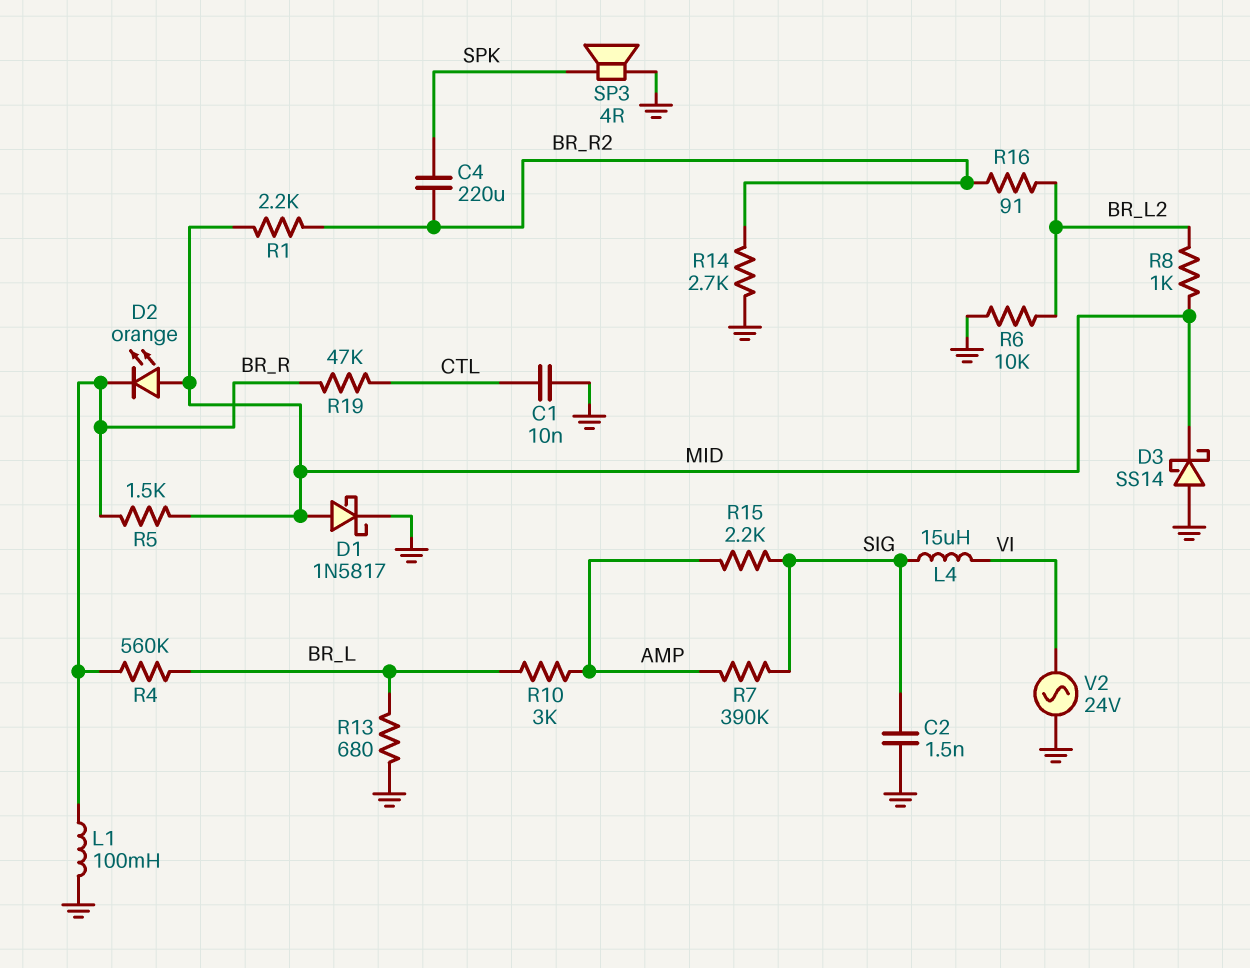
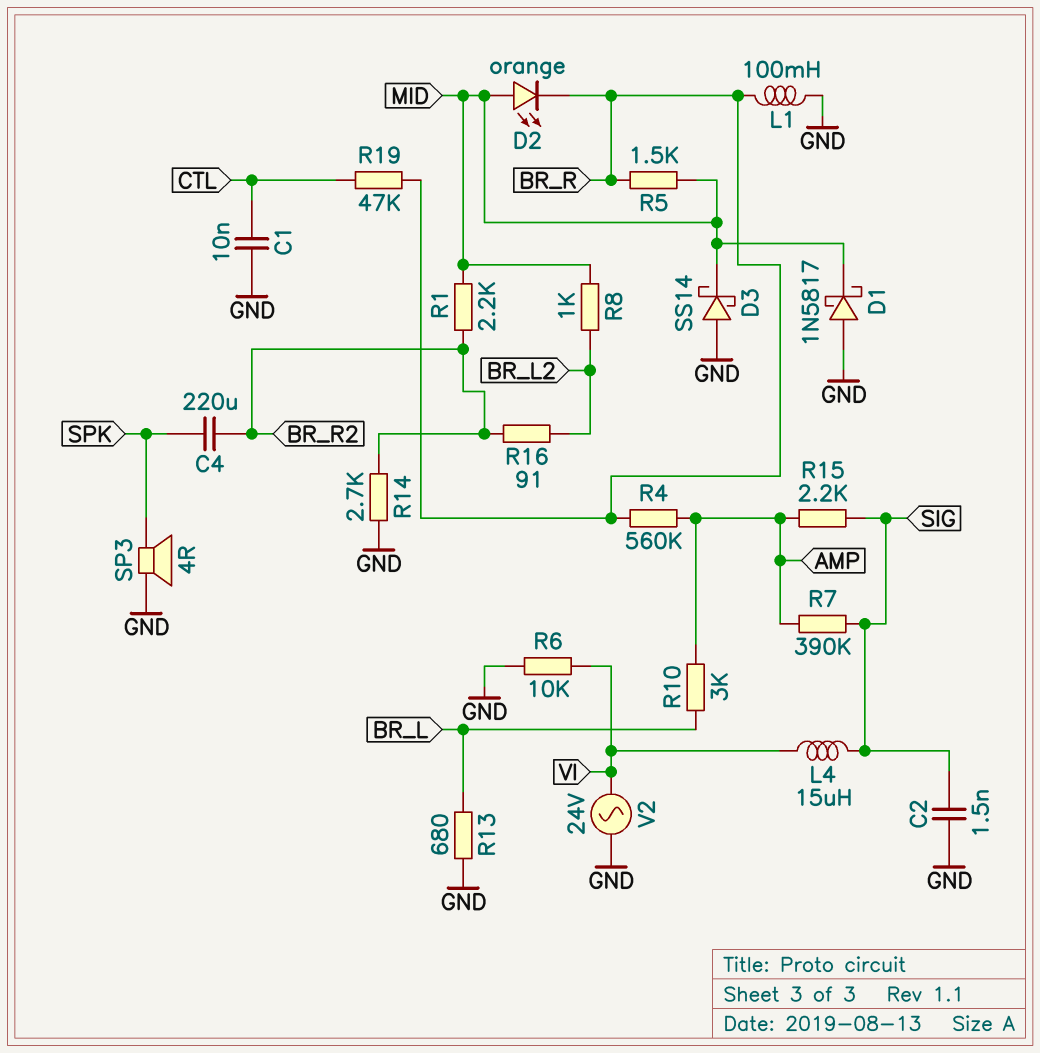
D1: schottky 1N5817 (A MID, K GND) -> schottky 1N5817 (A GND, K MID)
R4: 560k (BR_L, BR_R) -> 560k (AMP, BR_R)
R6: 10k (BR_L2, GND) -> 10k (GND, VI)

